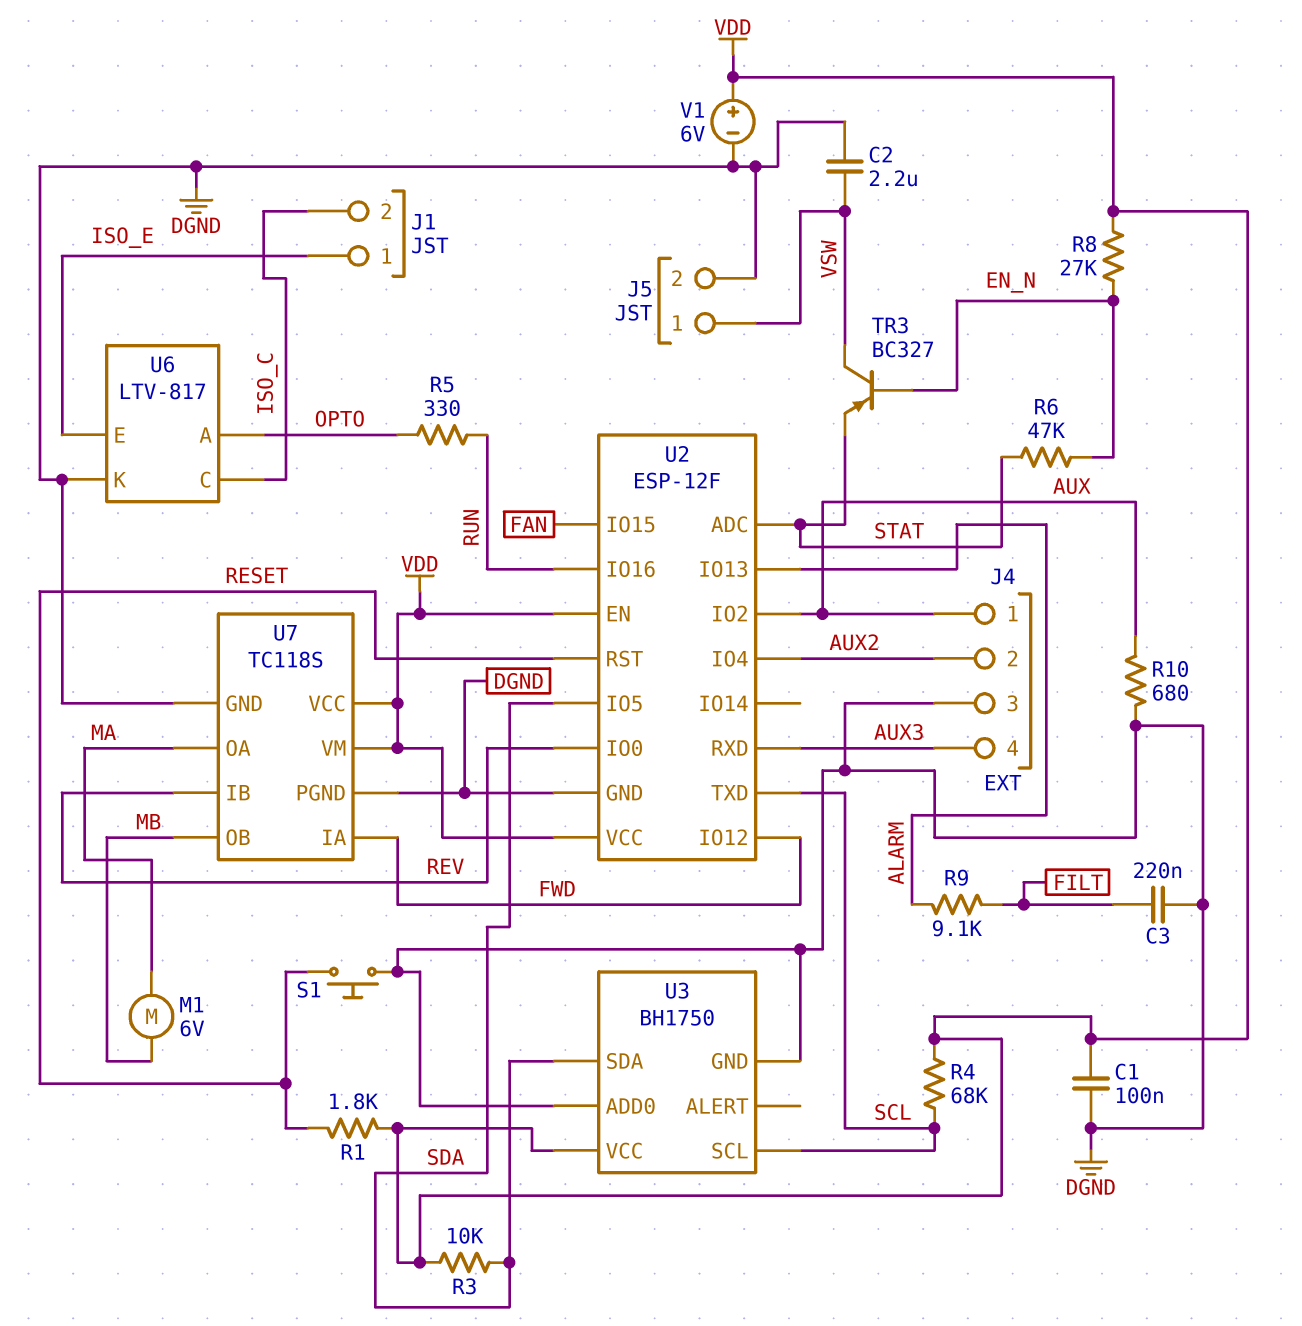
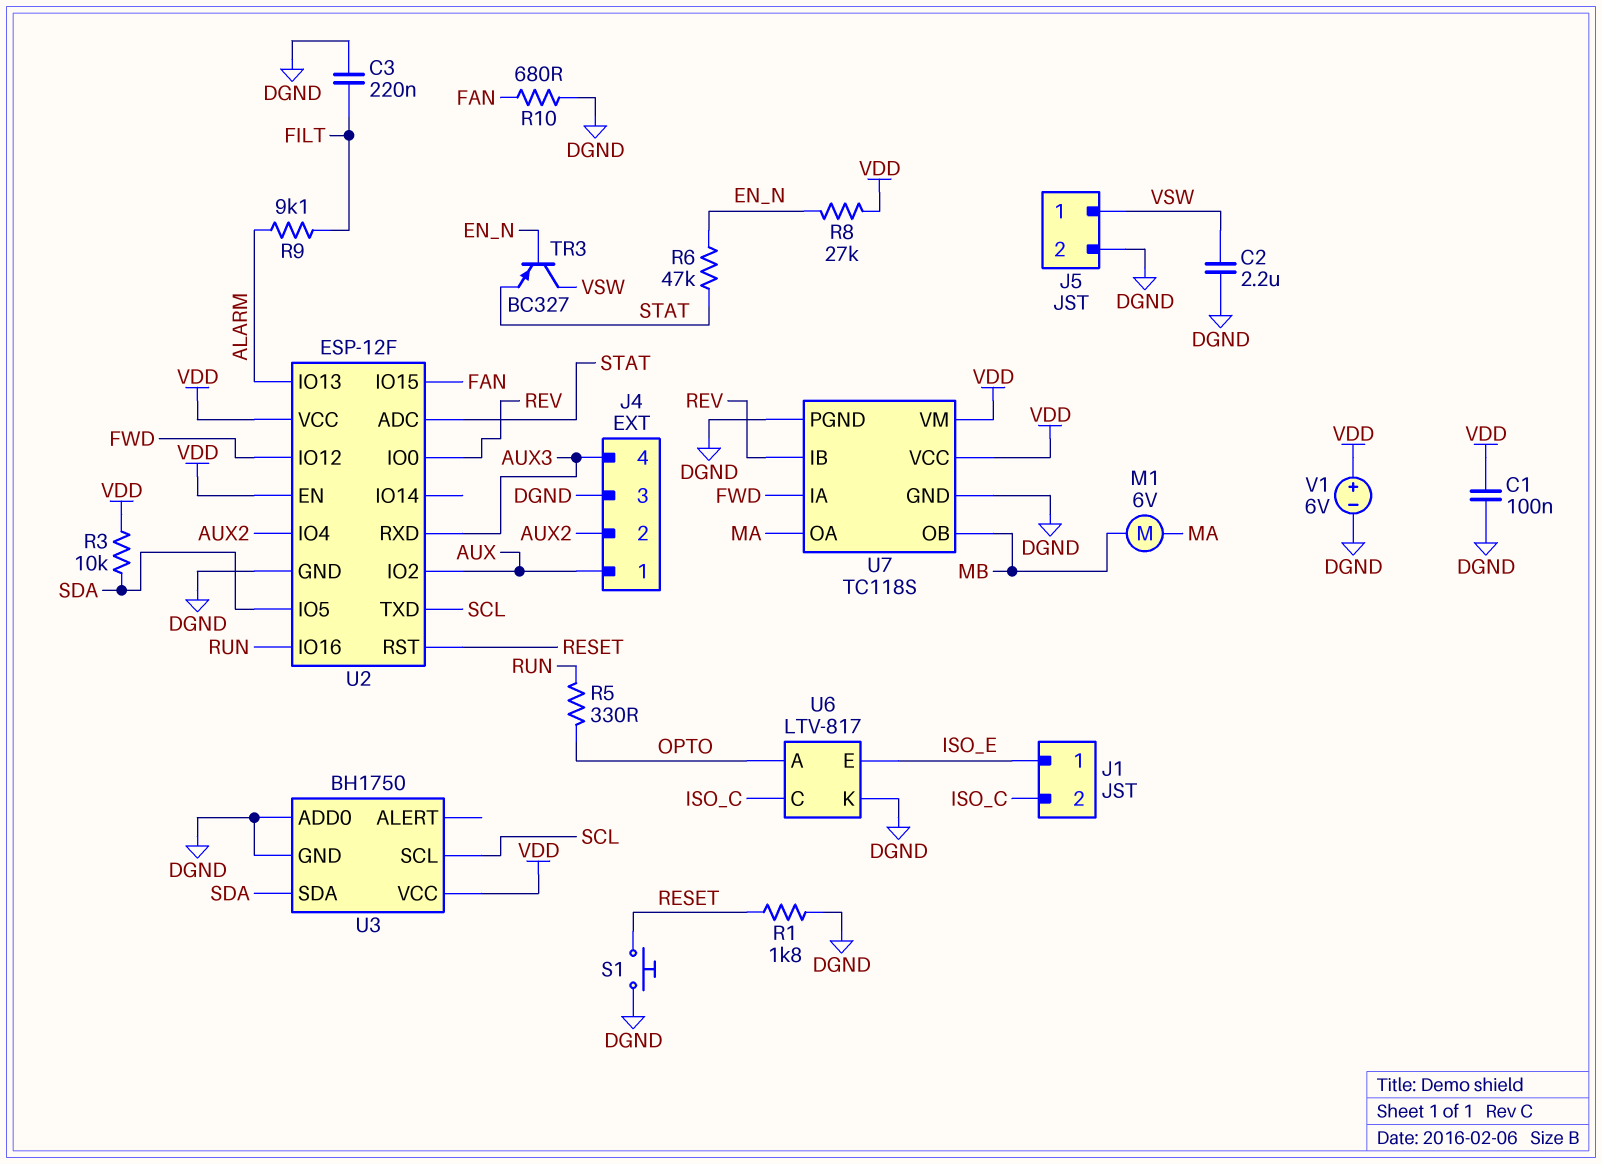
R1: 1.8k (RESET, VDD) -> 1.8k (DGND, RESET)
R4: 68k (SCL, VDD) -> none
R10: 680 (AUX, DGND) -> 680 (DGND, FAN)

